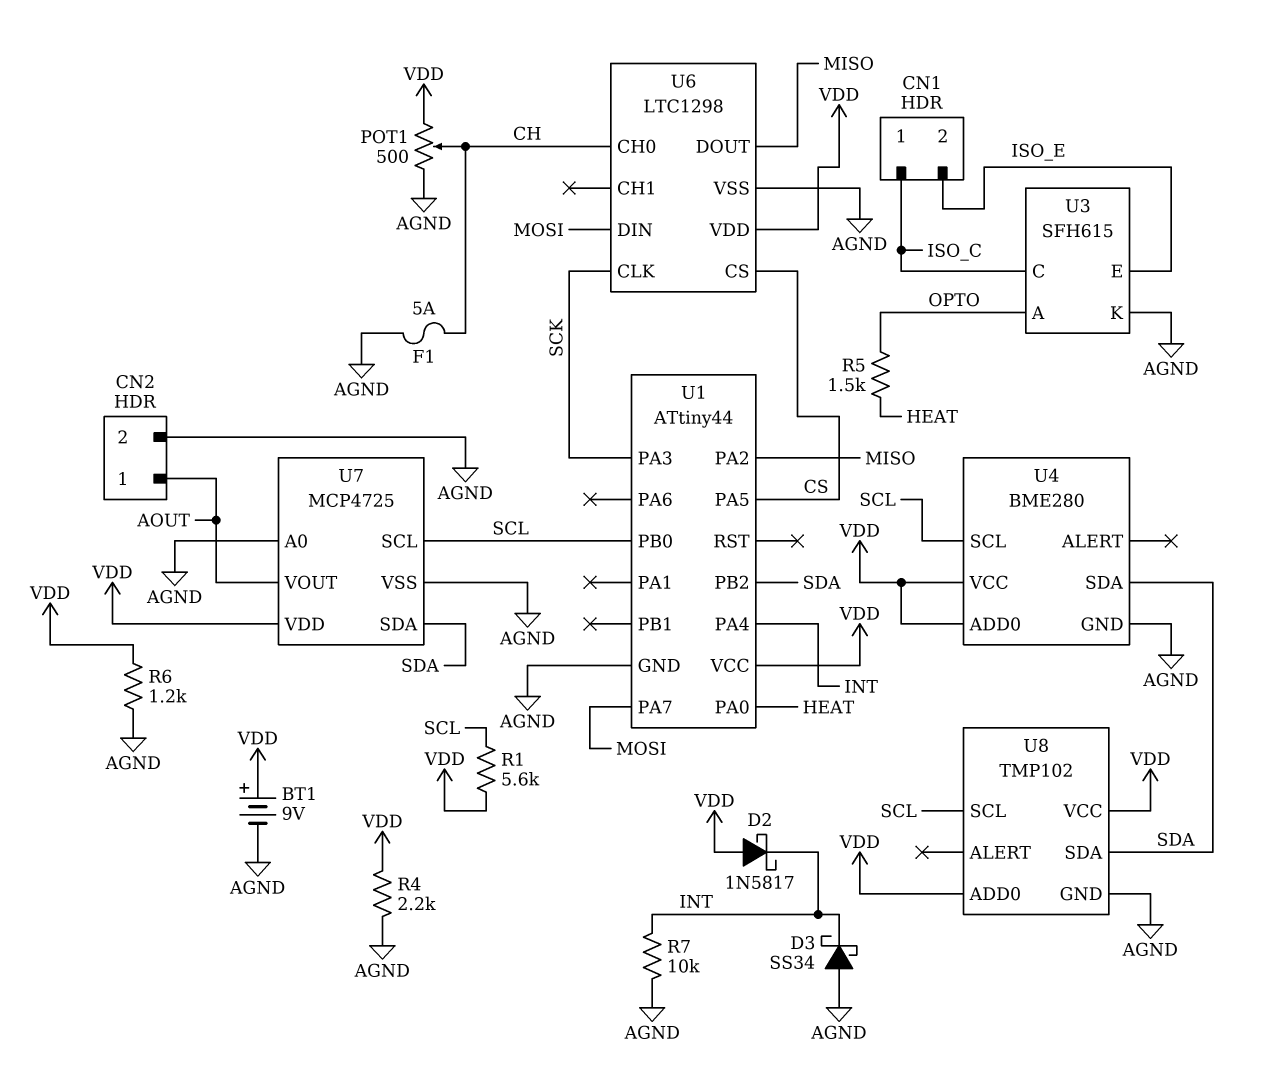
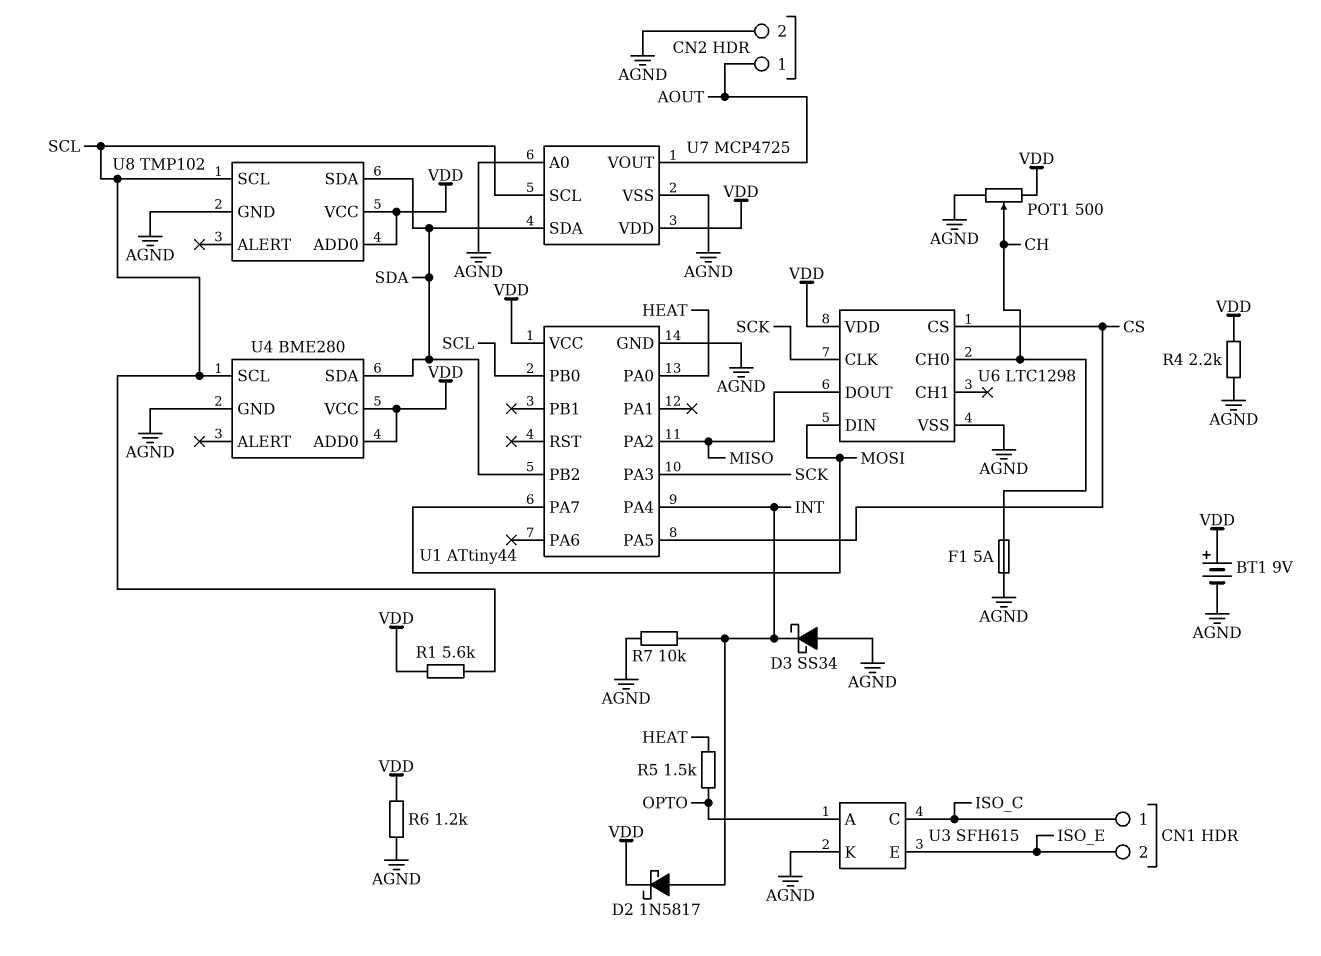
D2: schottky 1N5817 (A VDD, K INT) -> schottky 1N5817 (A INT, K VDD)

